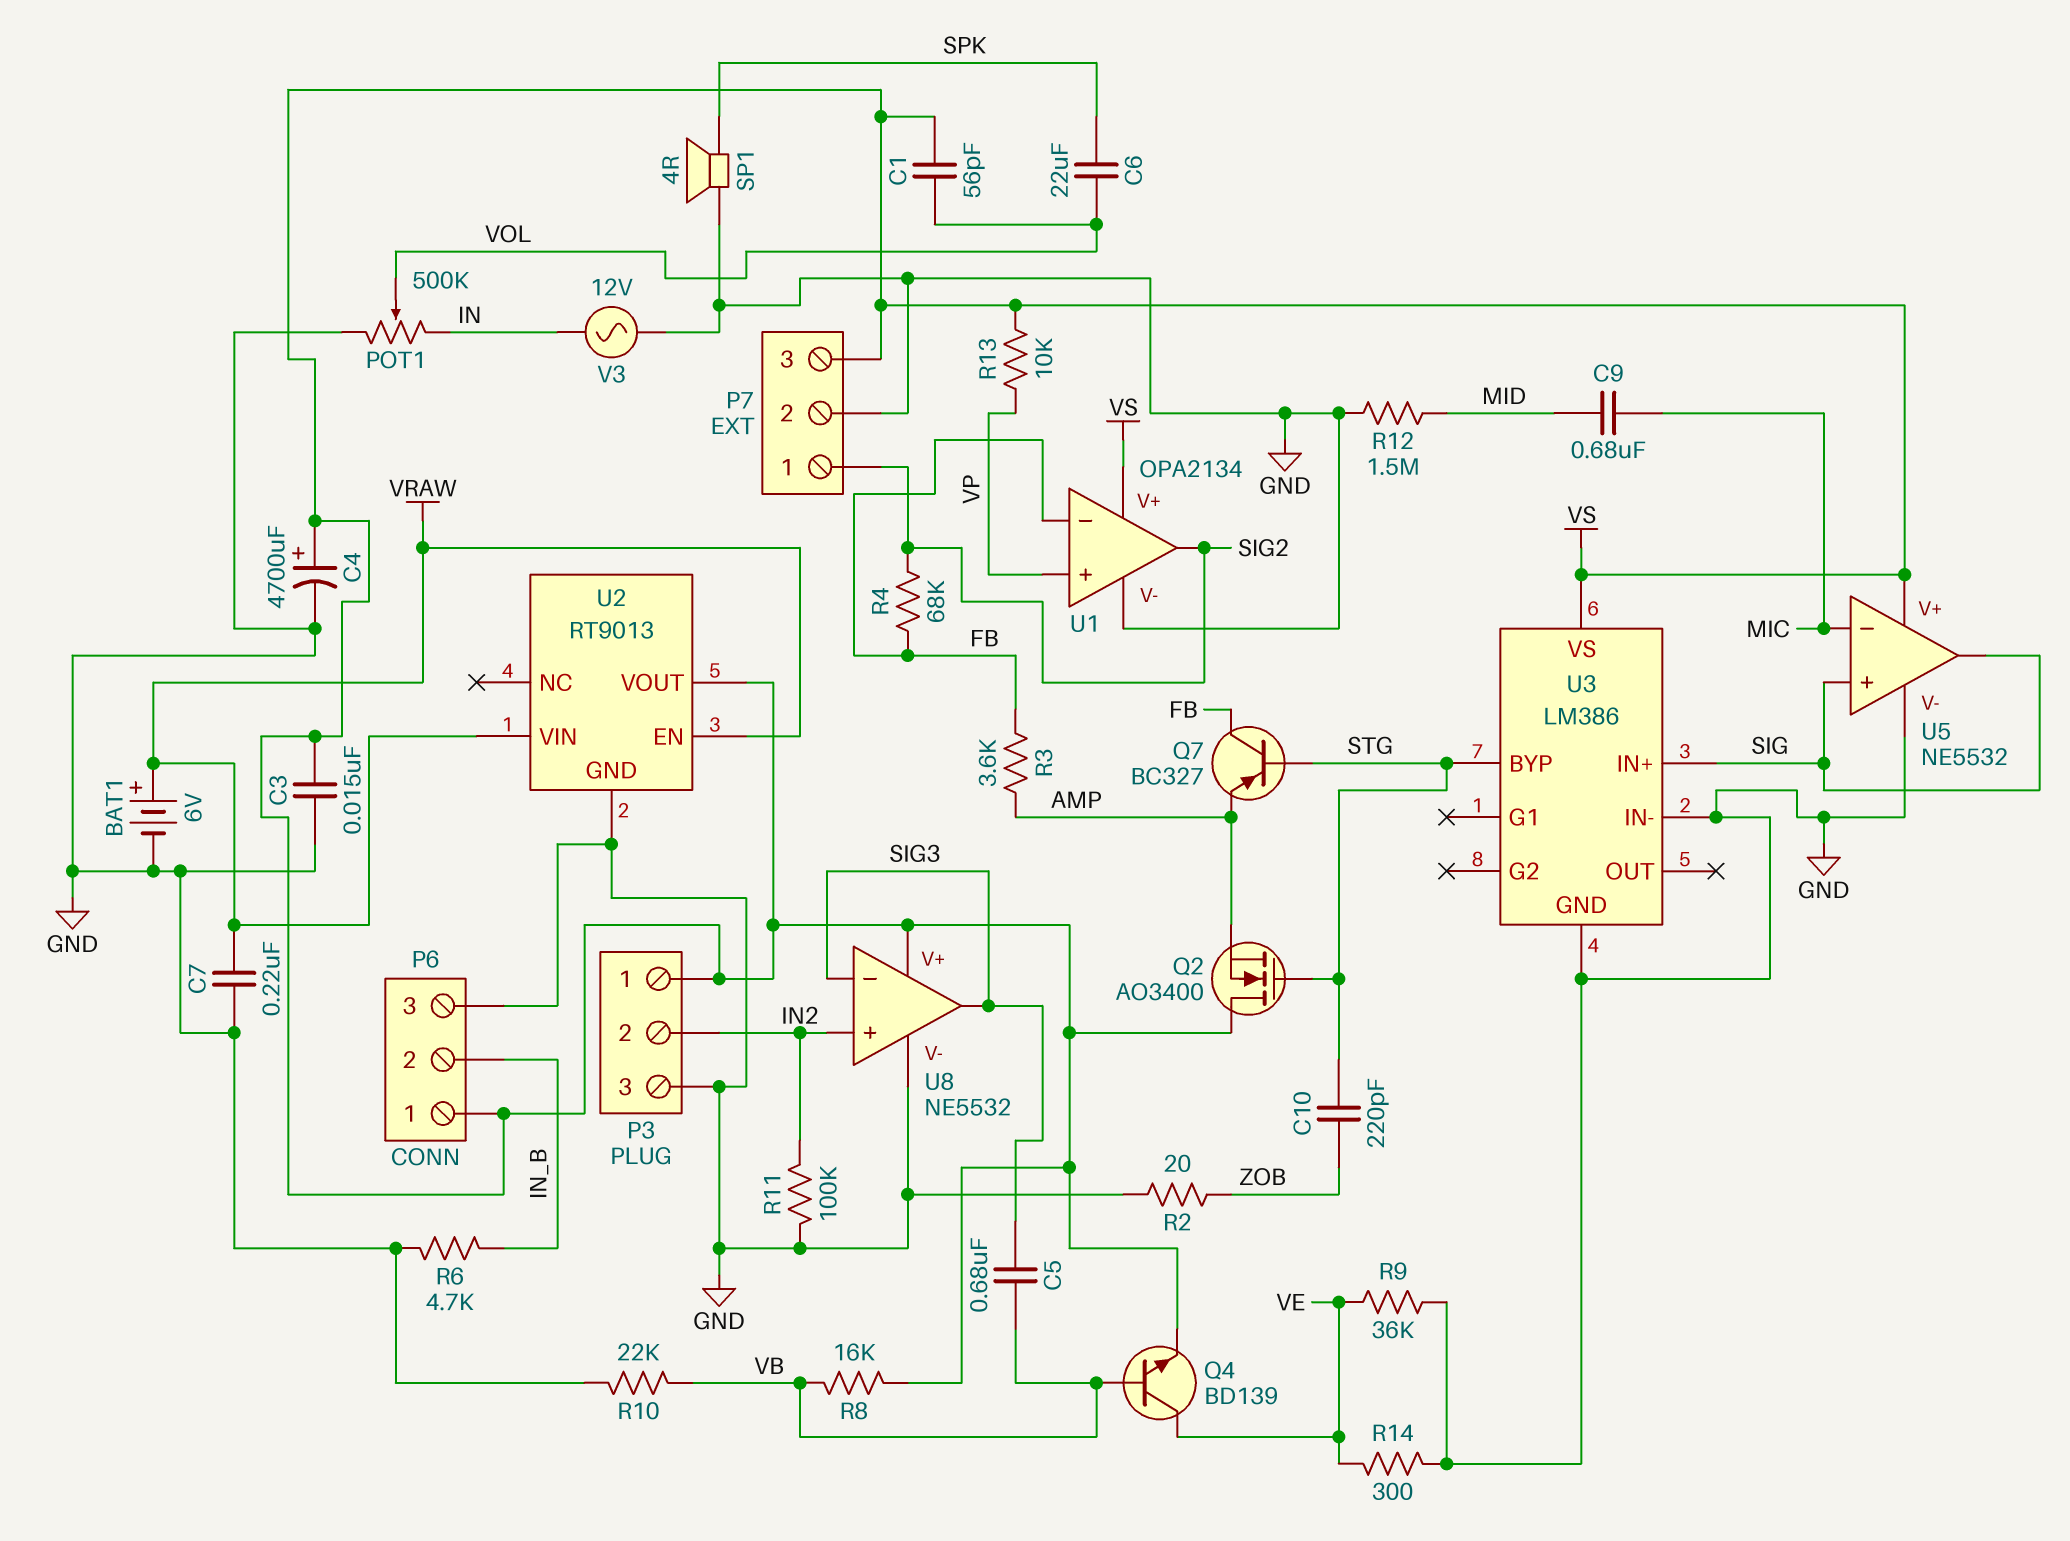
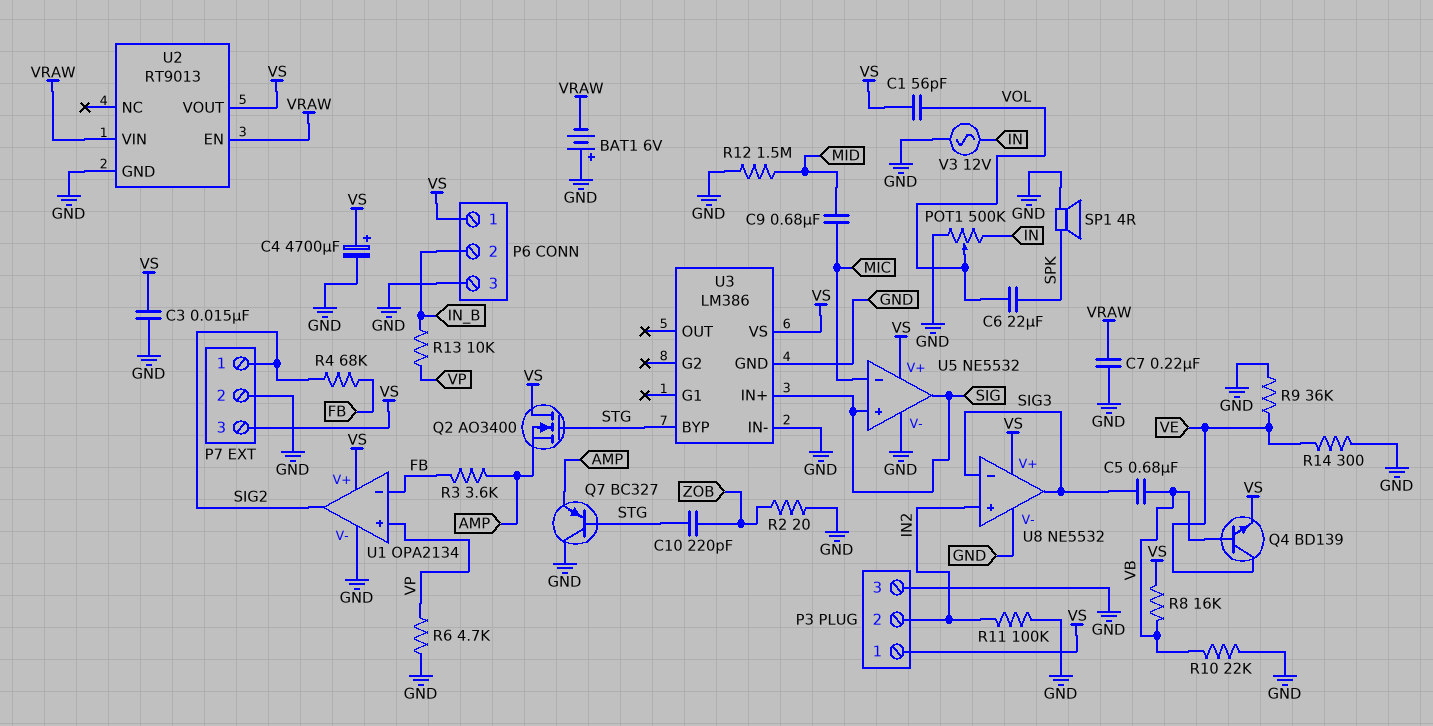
BAT1: 6V (plus VRAW, minus GND) -> 6V (plus GND, minus VRAW)
Q7: PNP BC327 (B STG, C FB, E AMP) -> PNP BC327 (B STG, C GND, E AMP)
R6: 4.7k (GND, IN_B) -> 4.7k (GND, VP)
R13: 10k (VP, VS) -> 10k (IN_B, VP)

